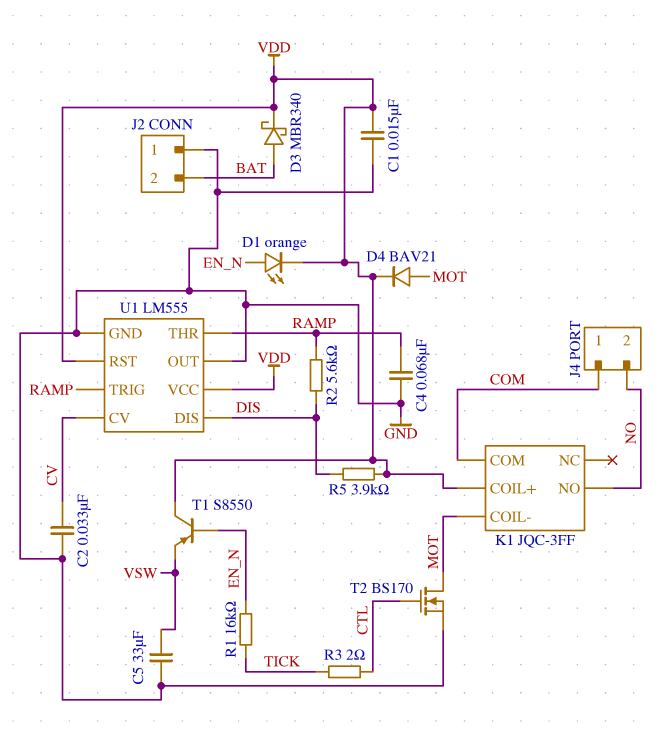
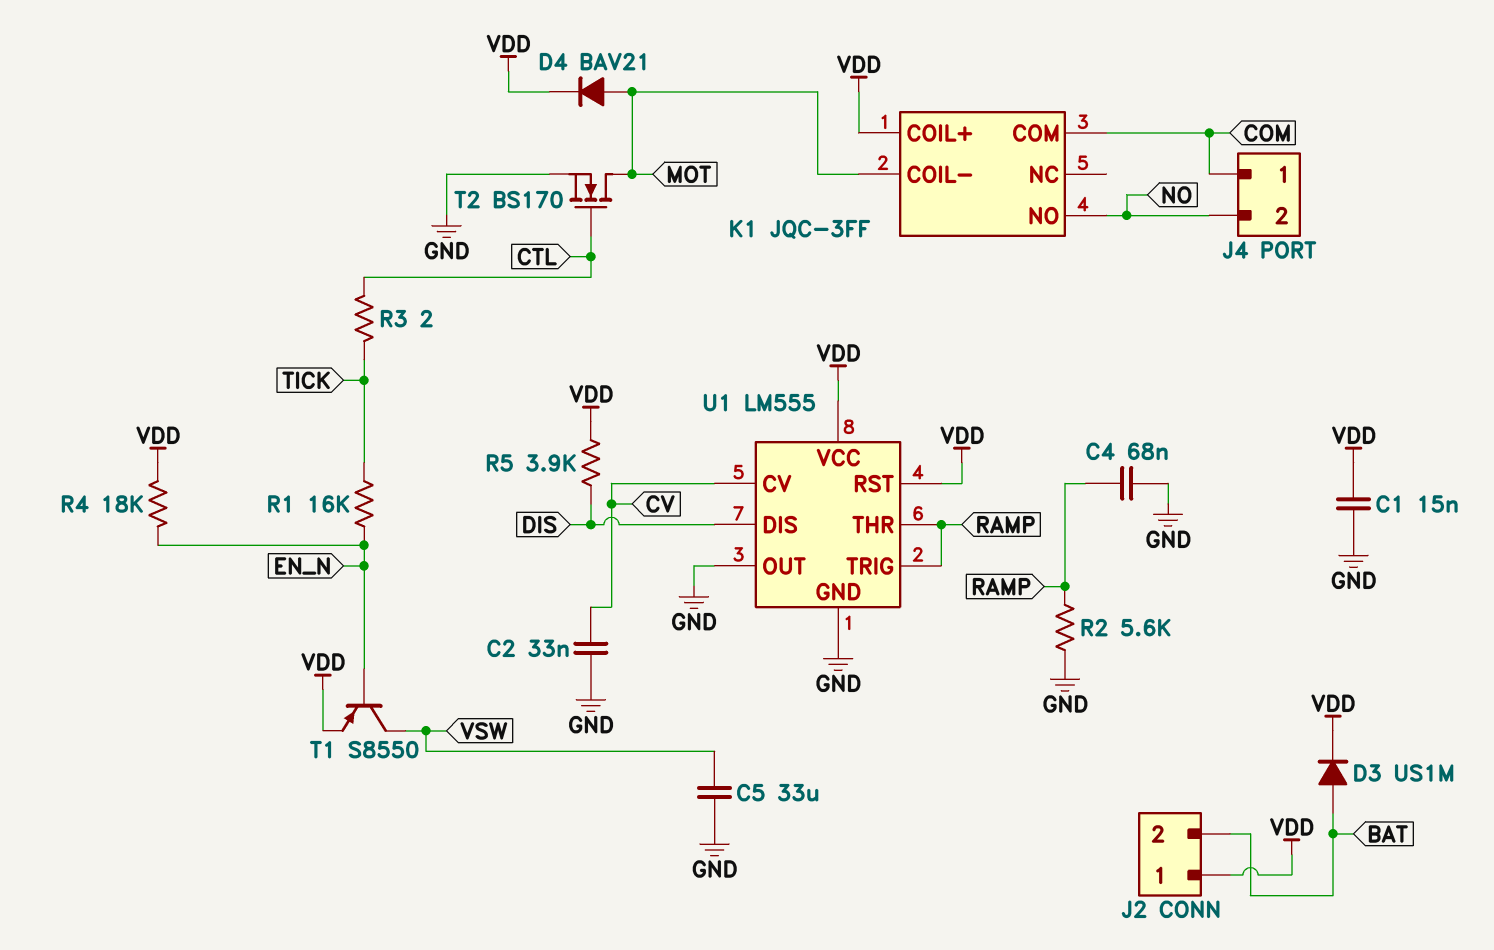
D1: LED orange (A EN_N, K VDD) -> none
D3: schottky MBR340 (A BAT, K VDD) -> diode US1M (A BAT, K VDD)
J2 pin 1: GND -> VDD
R2: 5.6k (DIS, RAMP) -> 5.6k (GND, RAMP)
R4: none -> 18k (EN_N, VDD)
T1: PNP S8550 (B EN_N, C VDD, E VSW) -> PNP S8550 (B EN_N, C VSW, E VDD)

